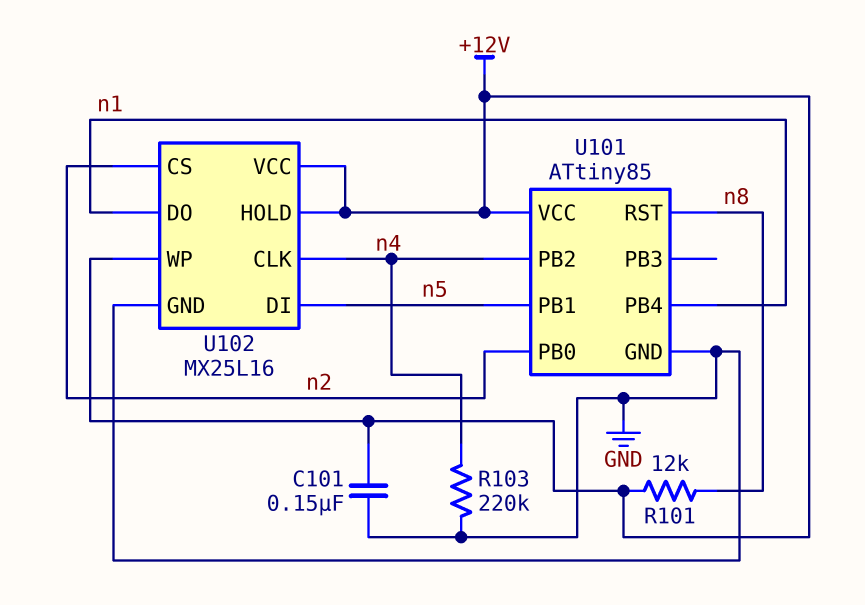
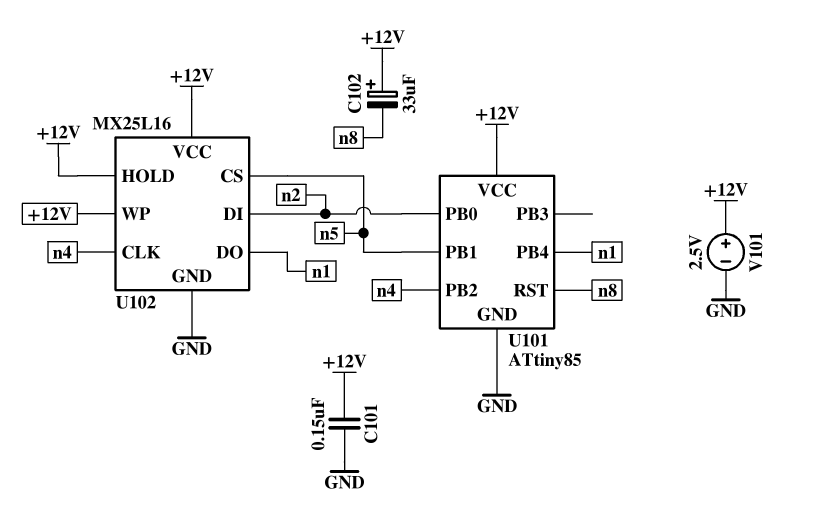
C102: none -> 33uF (plus +12V, minus n8)
R101: 12k (+12V, n8) -> none
R103: 220k (GND, n4) -> none
U102 pin CS: n2 -> n5
U102 pin DI: n5 -> n2
V101: none -> 2.5V (plus +12V, minus GND)

